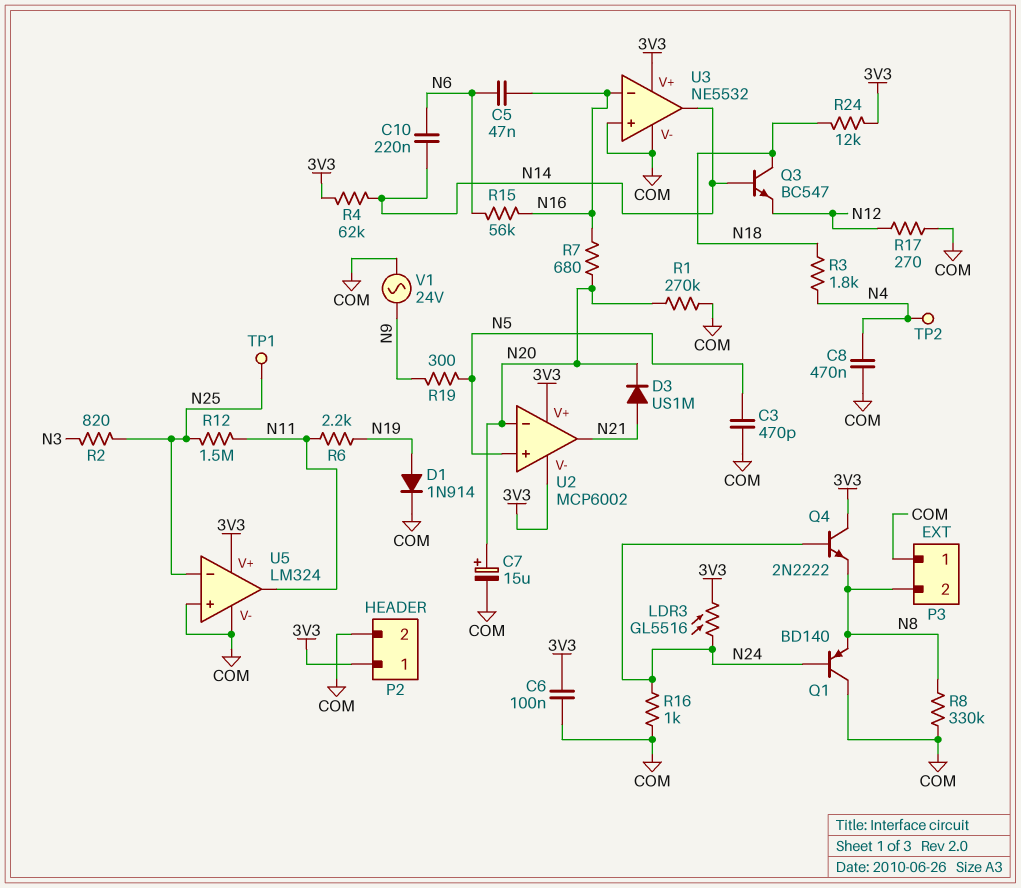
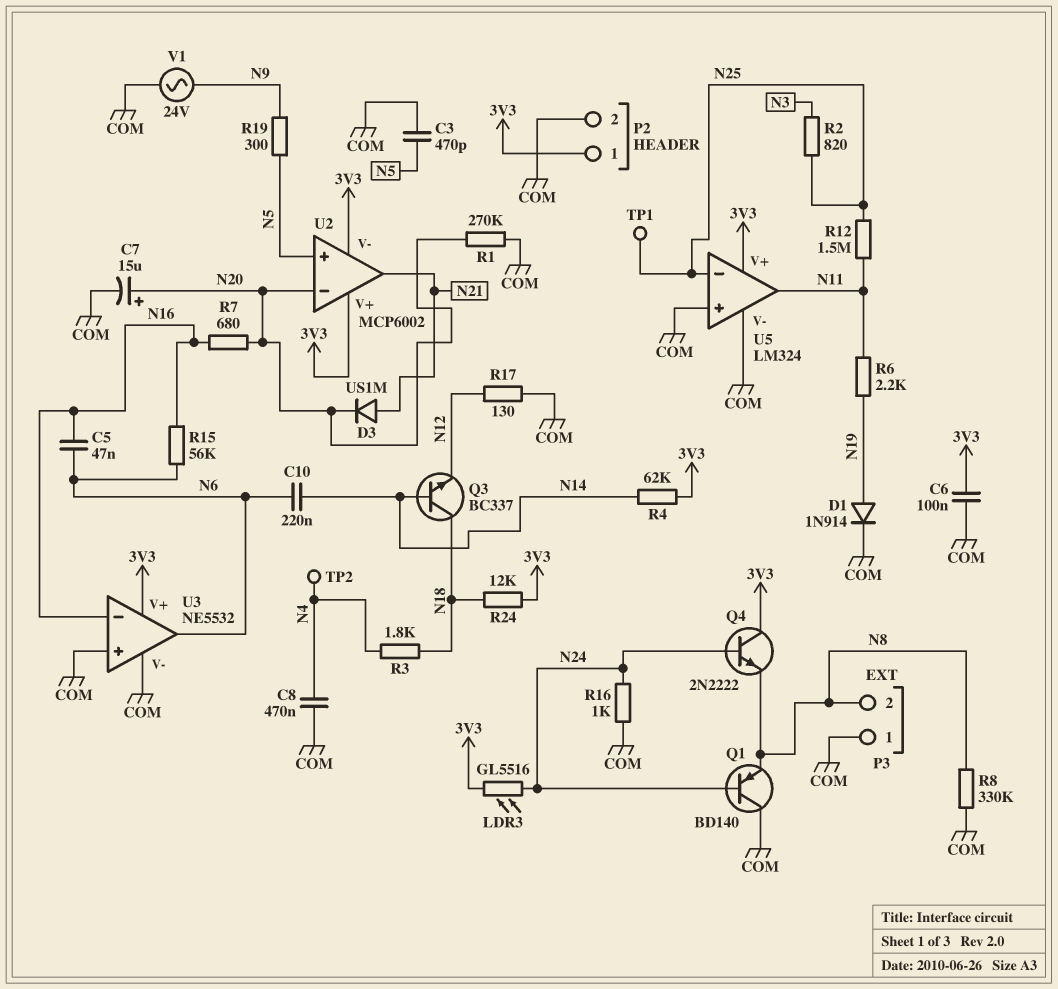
Q3: NPN BC547 (B N14, C N18, E N12) -> NPN BC337 (B N14, C N18, E N12)
R17: 270 (COM, N12) -> 130 (COM, N12)
U3 pin out: N14 -> N6

